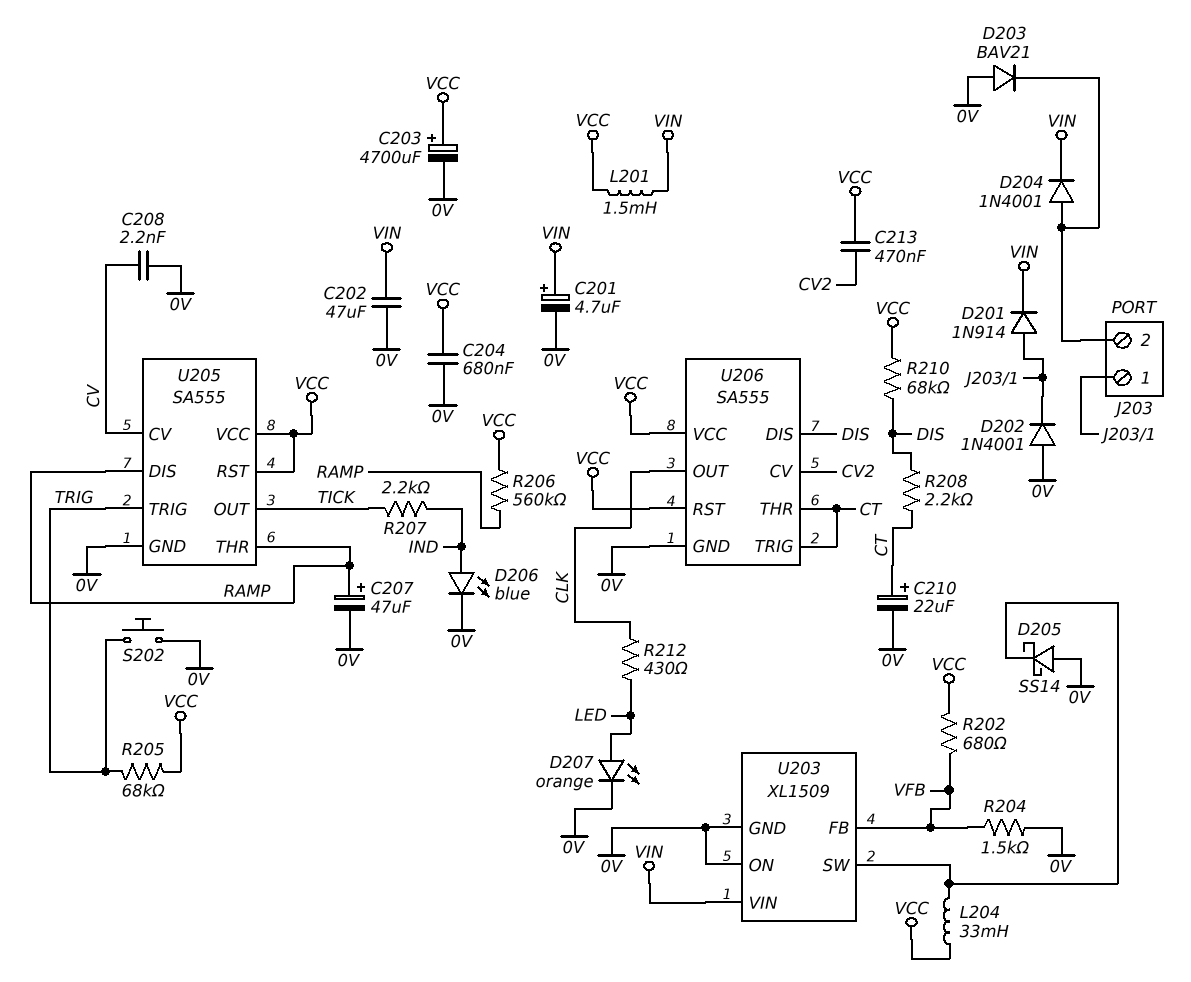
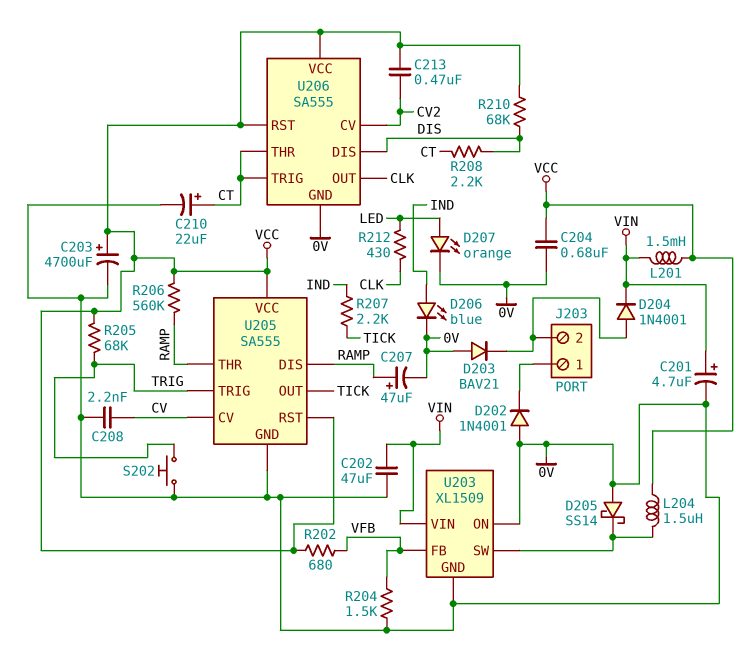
D201: diode 1N914 (A J203/1, K VIN) -> none
L204: 33mH (U203/SW, VCC) -> 1.5uH (U203/SW, VCC)

